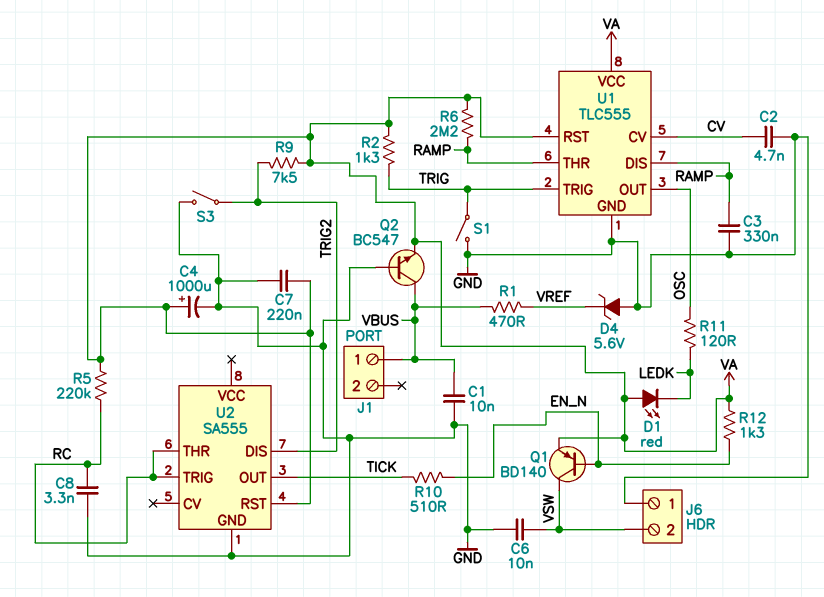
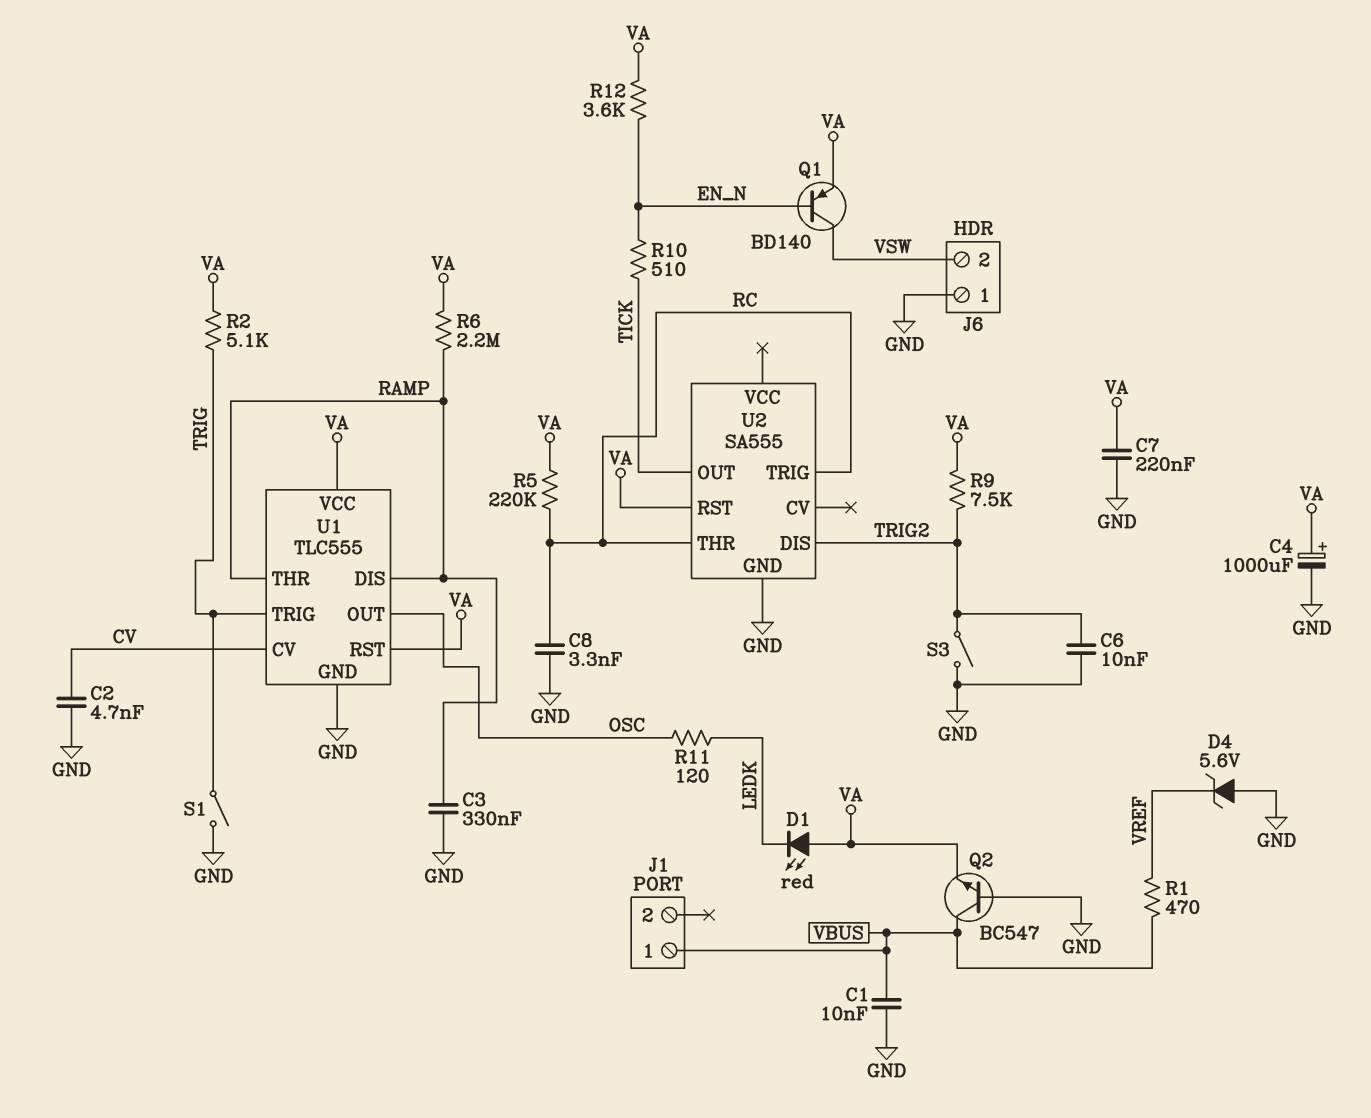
C6: 10nF (GND, VSW) -> 10nF (GND, TRIG2)
R2: 1.3k (TRIG, VA) -> 5.1k (TRIG, VA)
R12: 1.3k (EN_N, VA) -> 3.6k (EN_N, VA)

